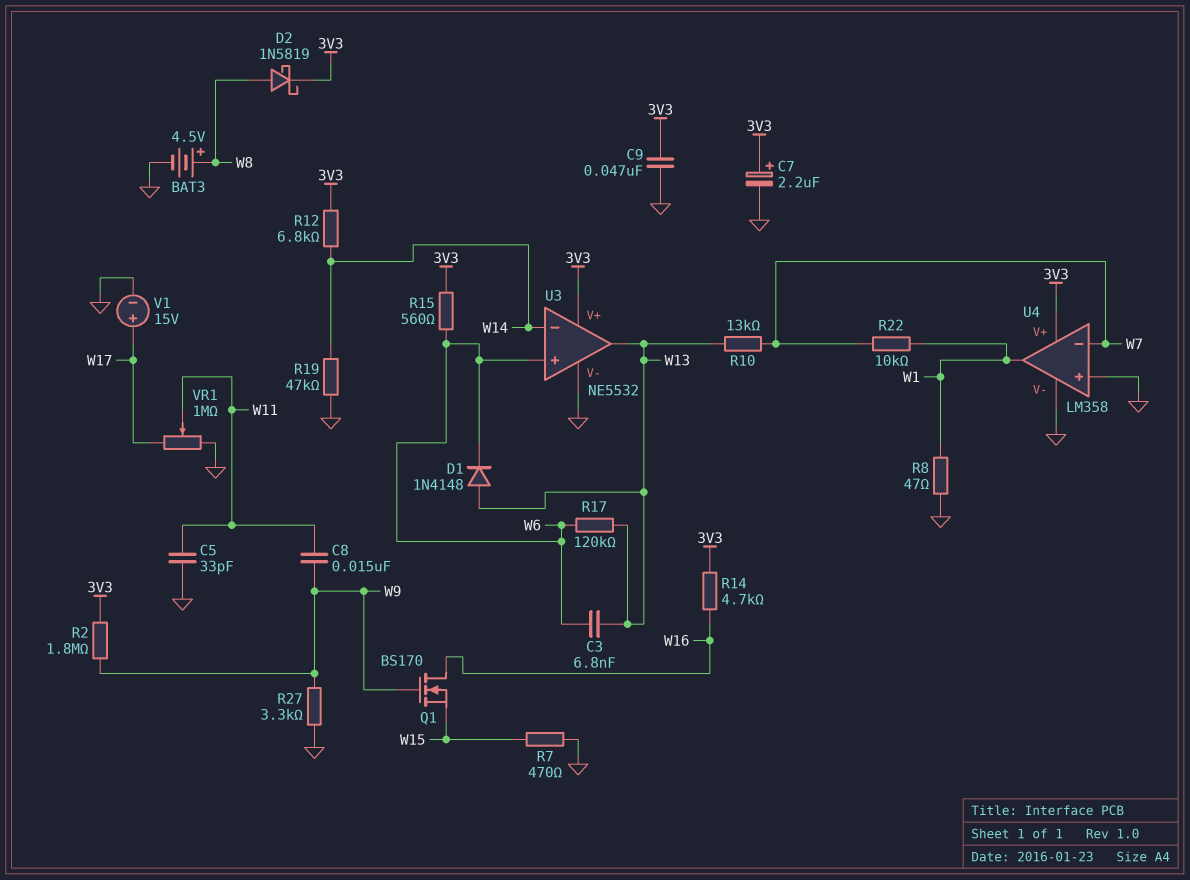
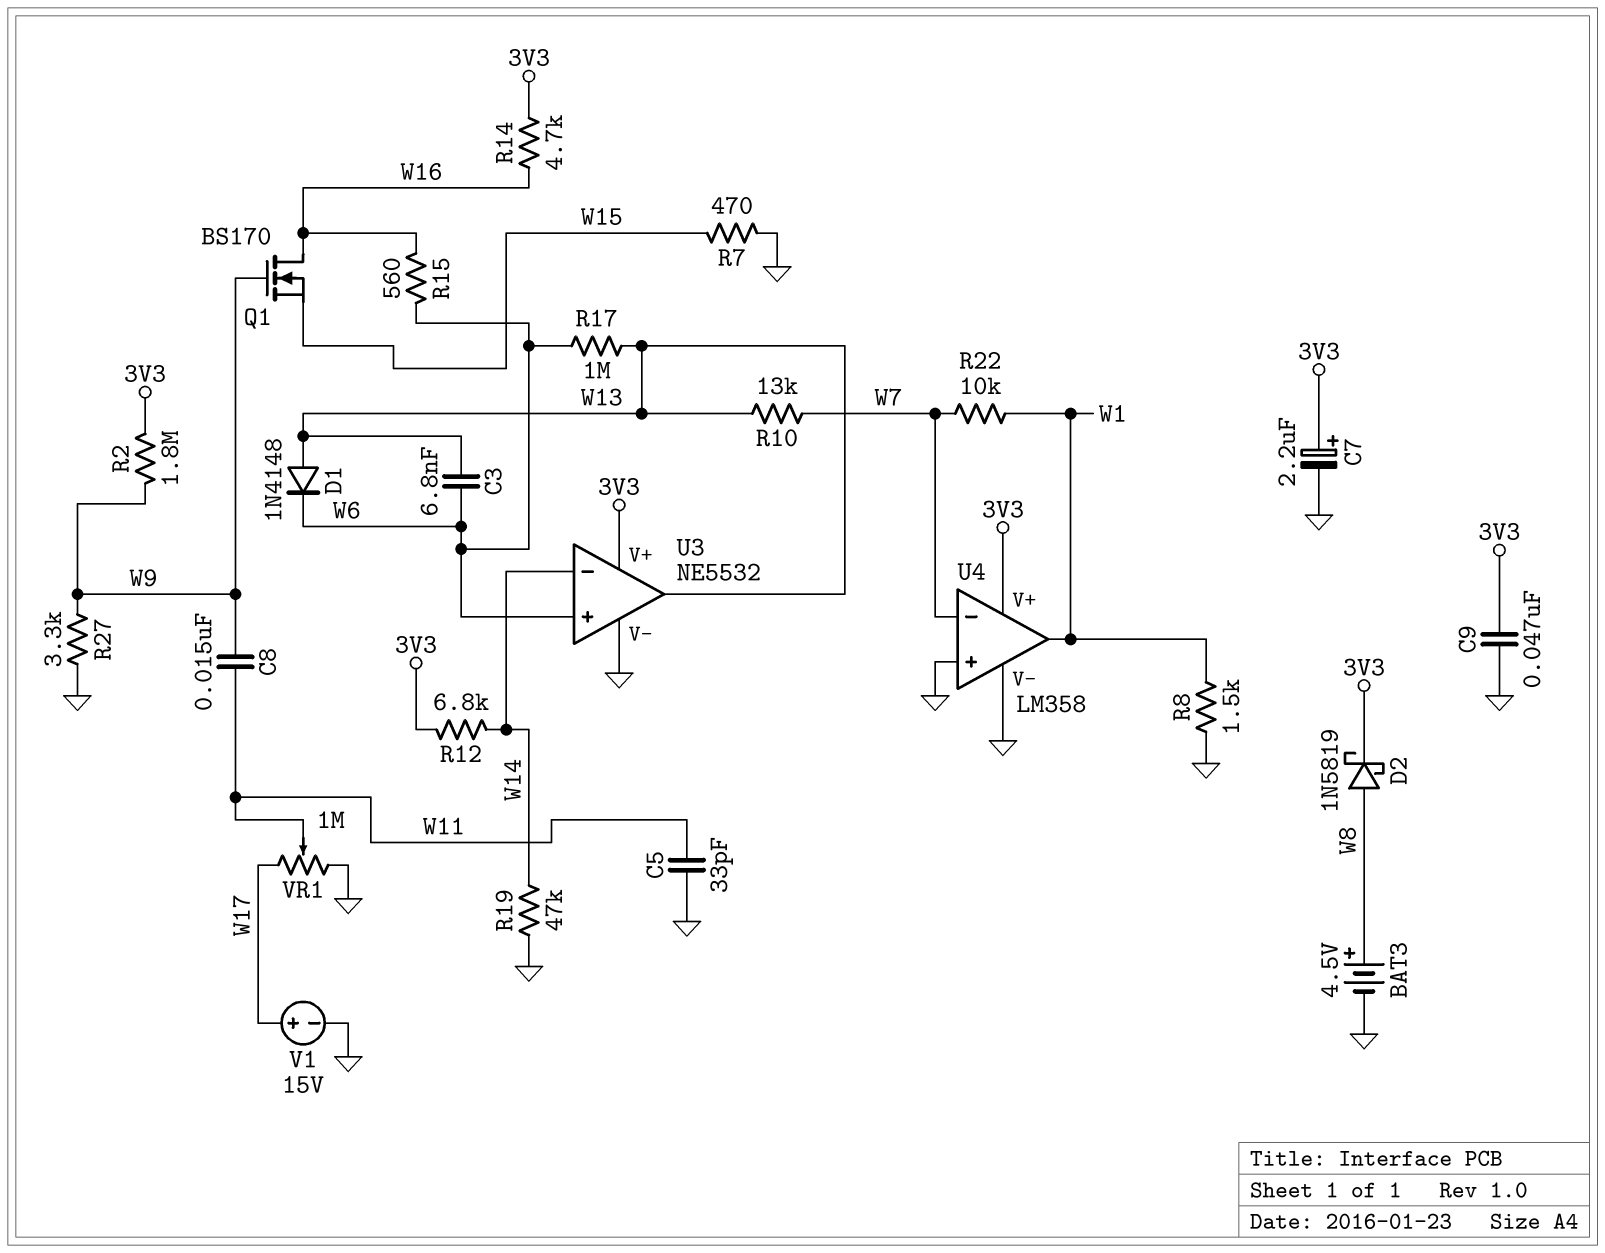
R8: 47 (GND, W1) -> 1.5k (GND, W1)
R15: 560 (3V3, W6) -> 560 (W6, W16)
R17: 120k (W6, W13) -> 1M (W6, W13)

